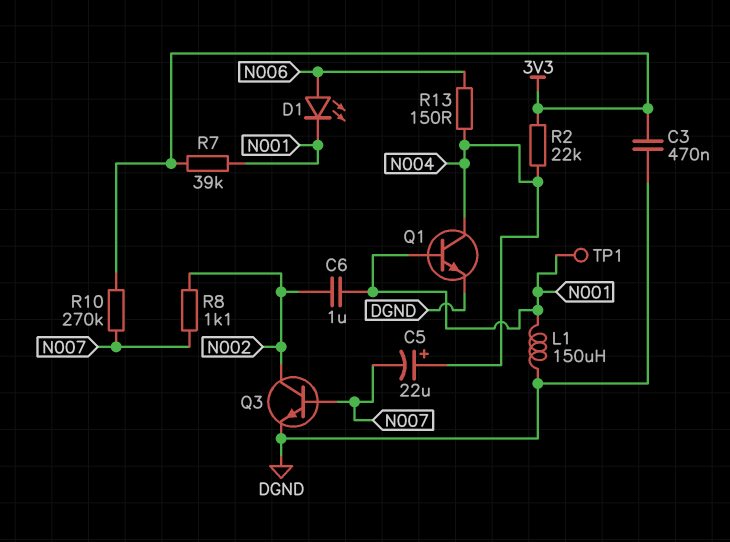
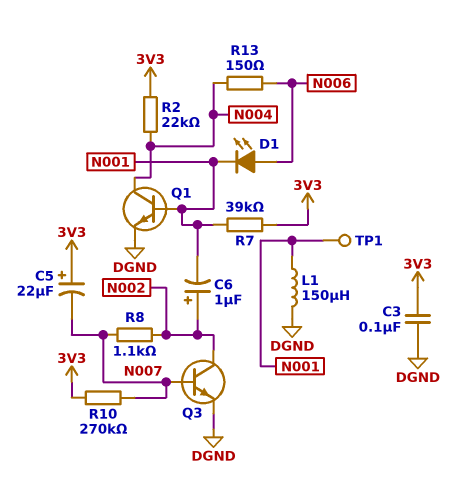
C3: 470nF (3V3, DGND) -> 100nF (3V3, DGND)
C5: 22uF (plus N004, minus N007) -> 22uF (plus 3V3, minus N007)
C6: 1uF (N001, N002) -> 1uF (plus N002, minus N001)

